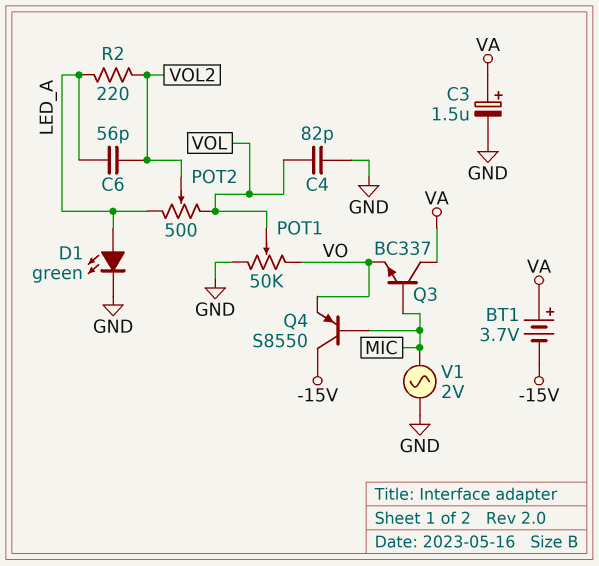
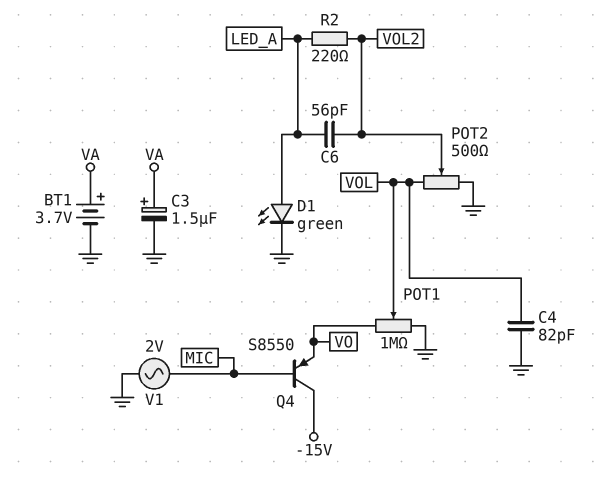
BT1: 3.7V (plus VA, minus -15V) -> 3.7V (plus VA, minus GND)
POT1: 50k (GND, VO, wiper VOL) -> 1M (GND, VO, wiper VOL)
POT2: 500 (LED_A, VOL, wiper VOL2) -> 500 (GND, VOL, wiper VOL2)
Q3: NPN BC337 (B MIC, C VA, E VO) -> none

